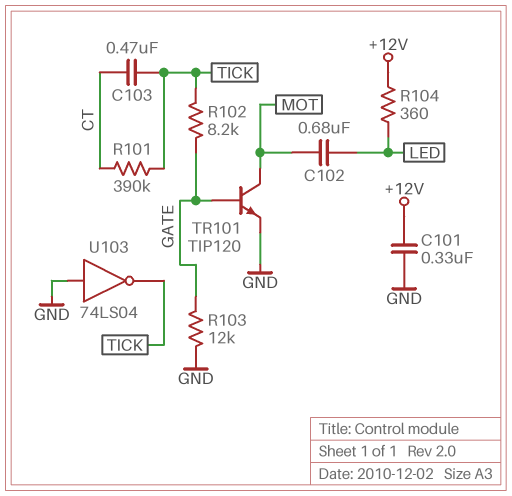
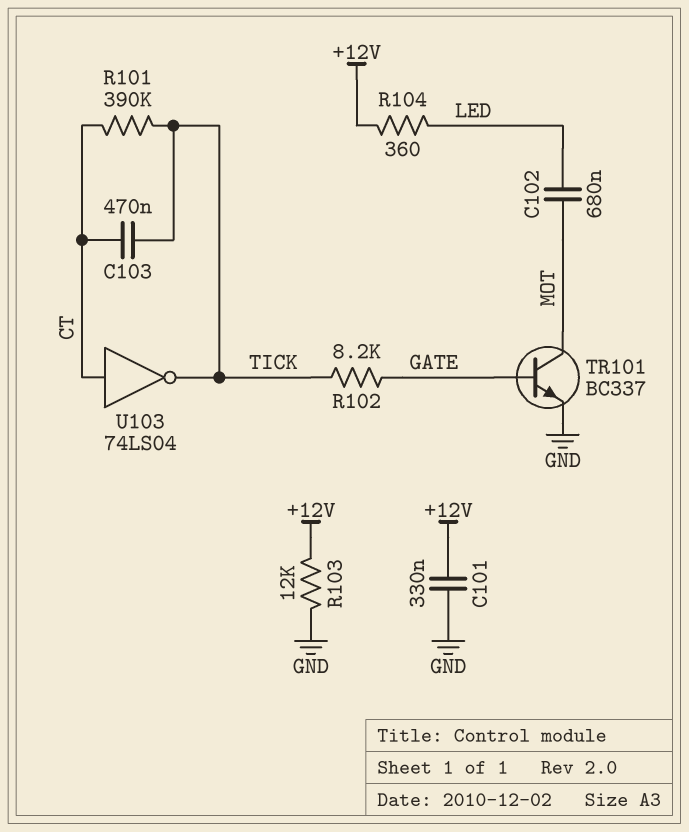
R103: 12k (GATE, GND) -> 12k (+12V, GND)
TR101: NPN TIP120 (B GATE, C MOT, E GND) -> NPN BC337 (B GATE, C MOT, E GND)
U103: NOT 74LS04 (in GND, out TICK) -> NOT 74LS04 (in CT, out TICK)

